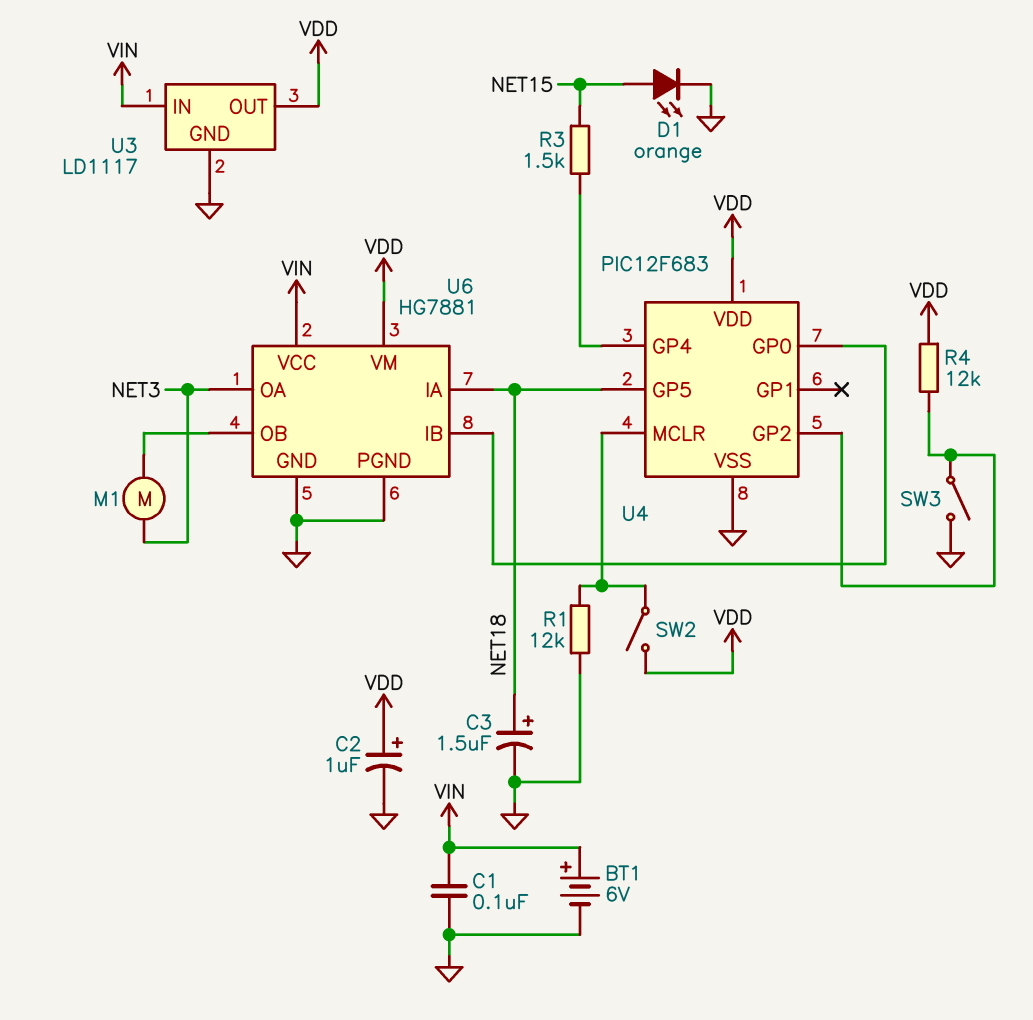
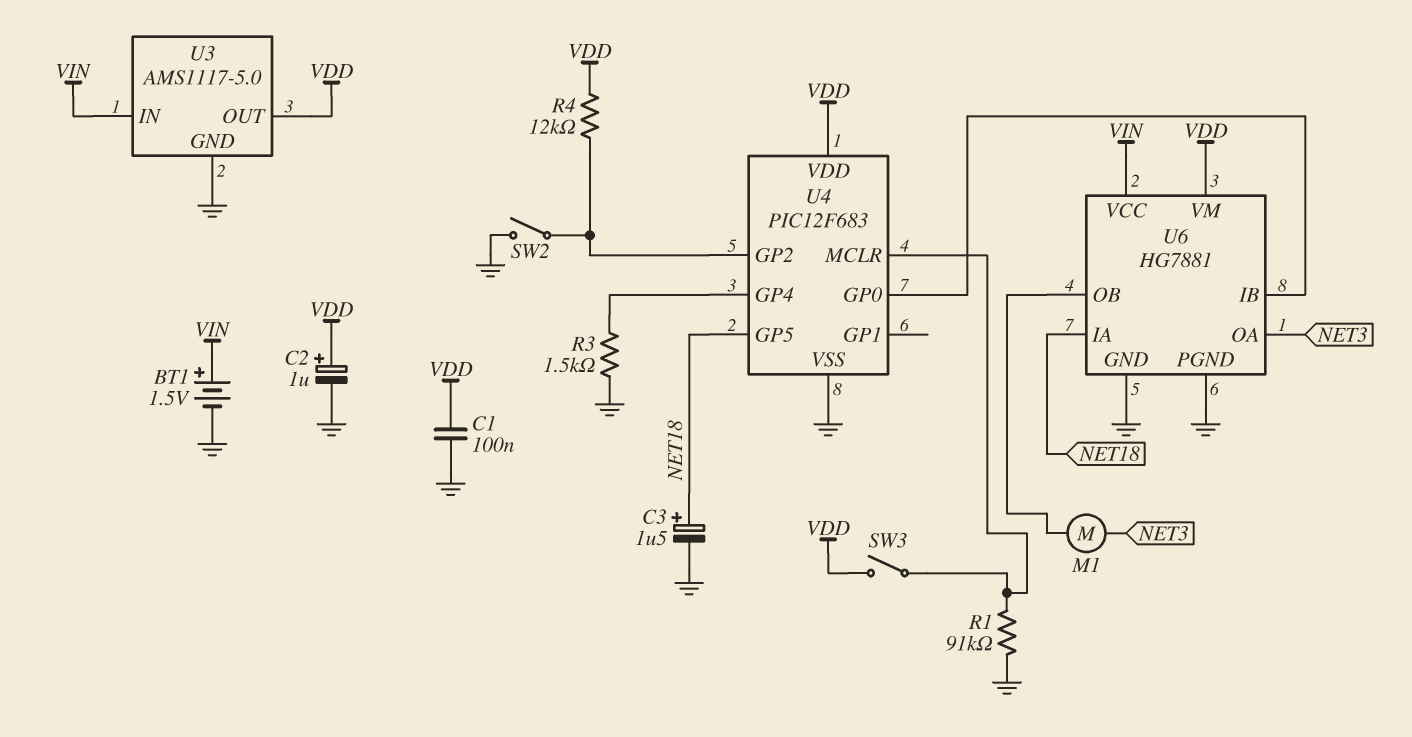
BT1: 6V (plus VIN, minus GND) -> 1.5V (plus VIN, minus GND)
C1: 100nF (GND, VIN) -> 100nF (GND, VDD)
D1: LED orange (A NET15, K GND) -> none
R1: 12k (GND, U4/MCLR) -> 91k (GND, U4/MCLR)
R3: 1.5k (NET15, U4/GP4) -> 1.5k (GND, U4/GP4)
SW2: switch (U4/MCLR, VDD) -> switch (GND, U4/GP2)
SW3: switch (GND, U4/GP2) -> switch (U4/MCLR, VDD)
U3: LD1117 -> AMS1117-5.0

